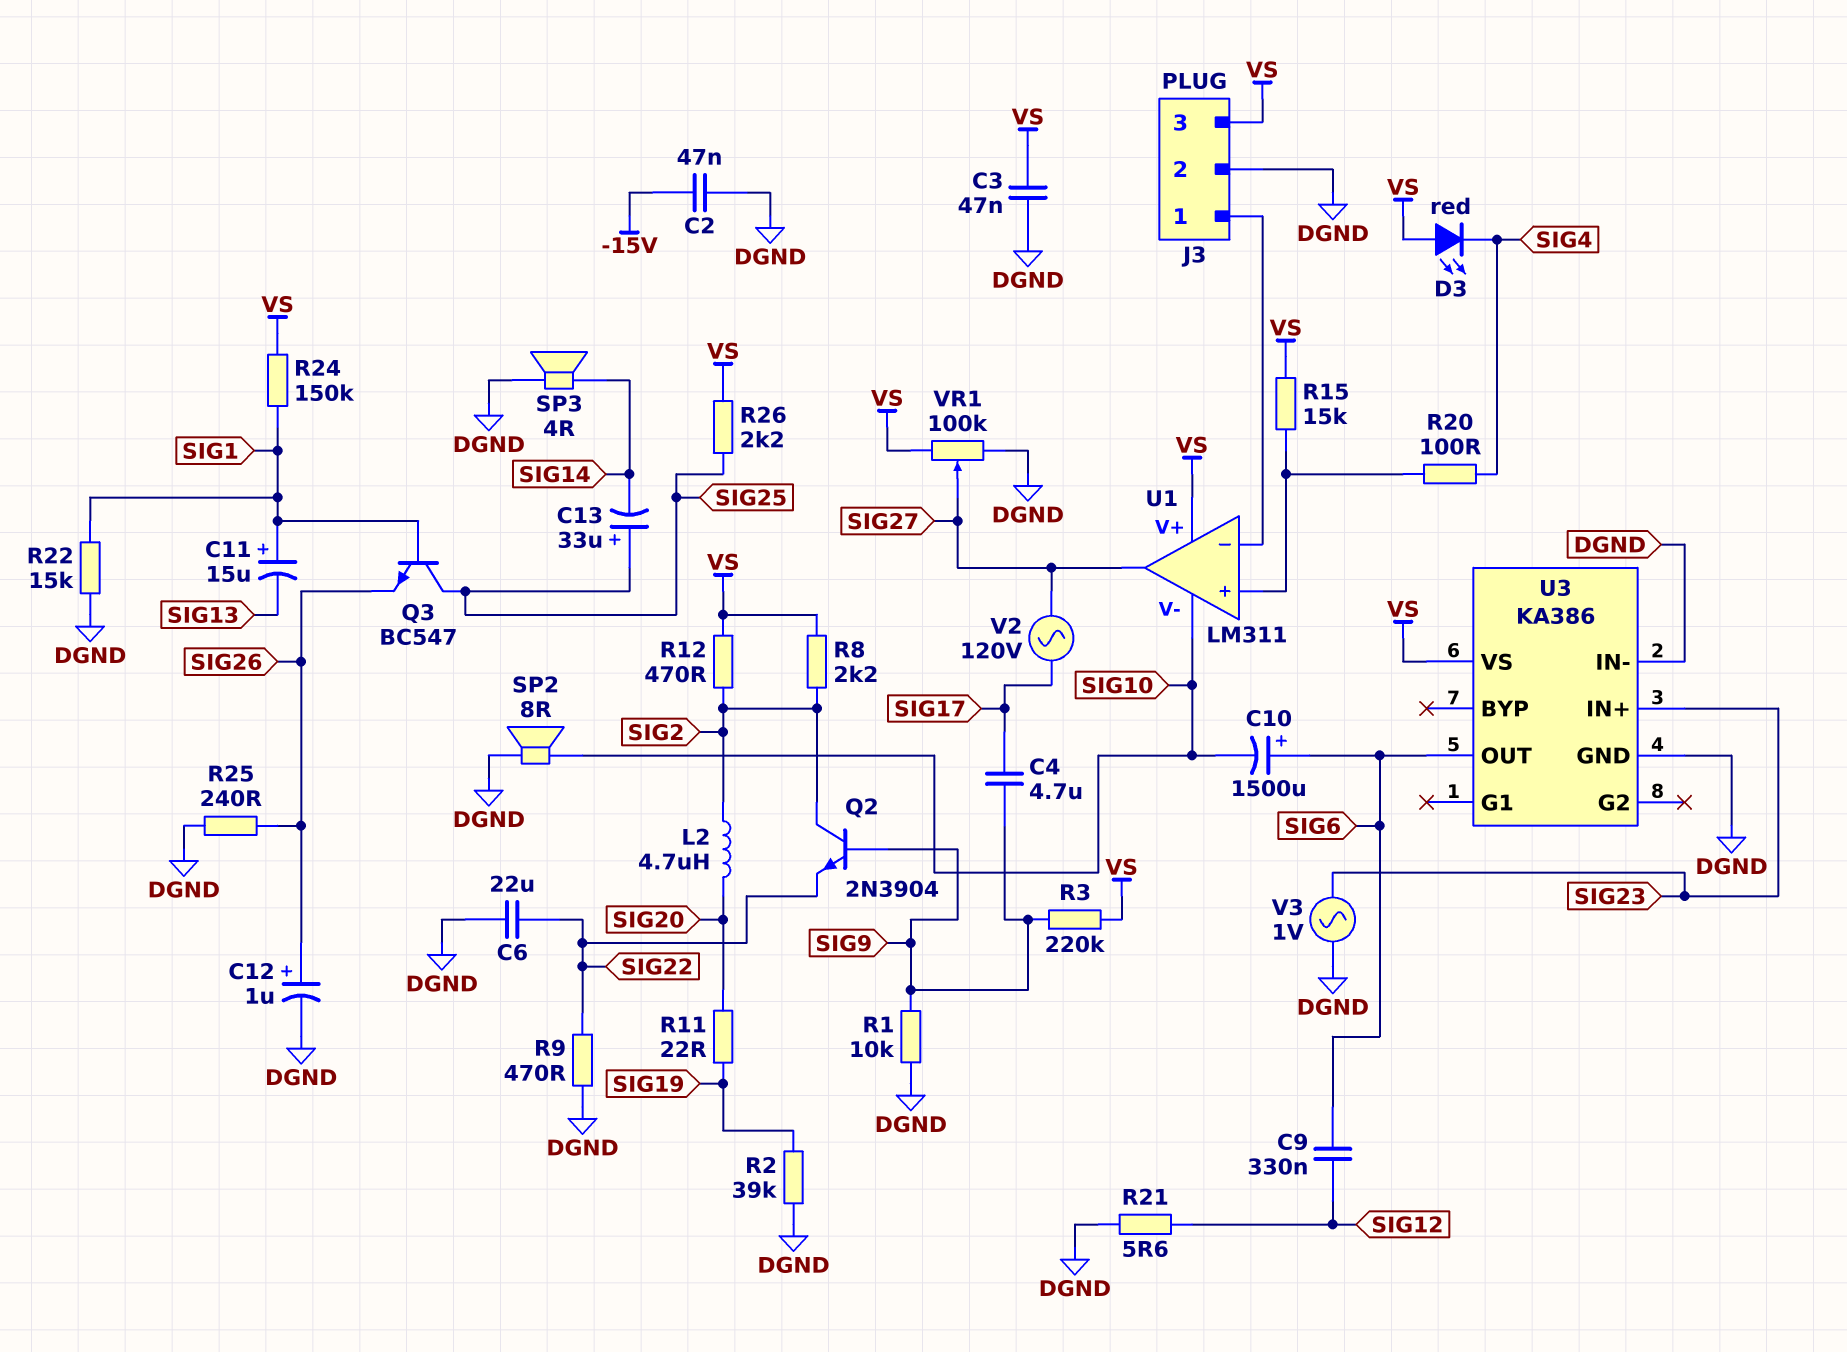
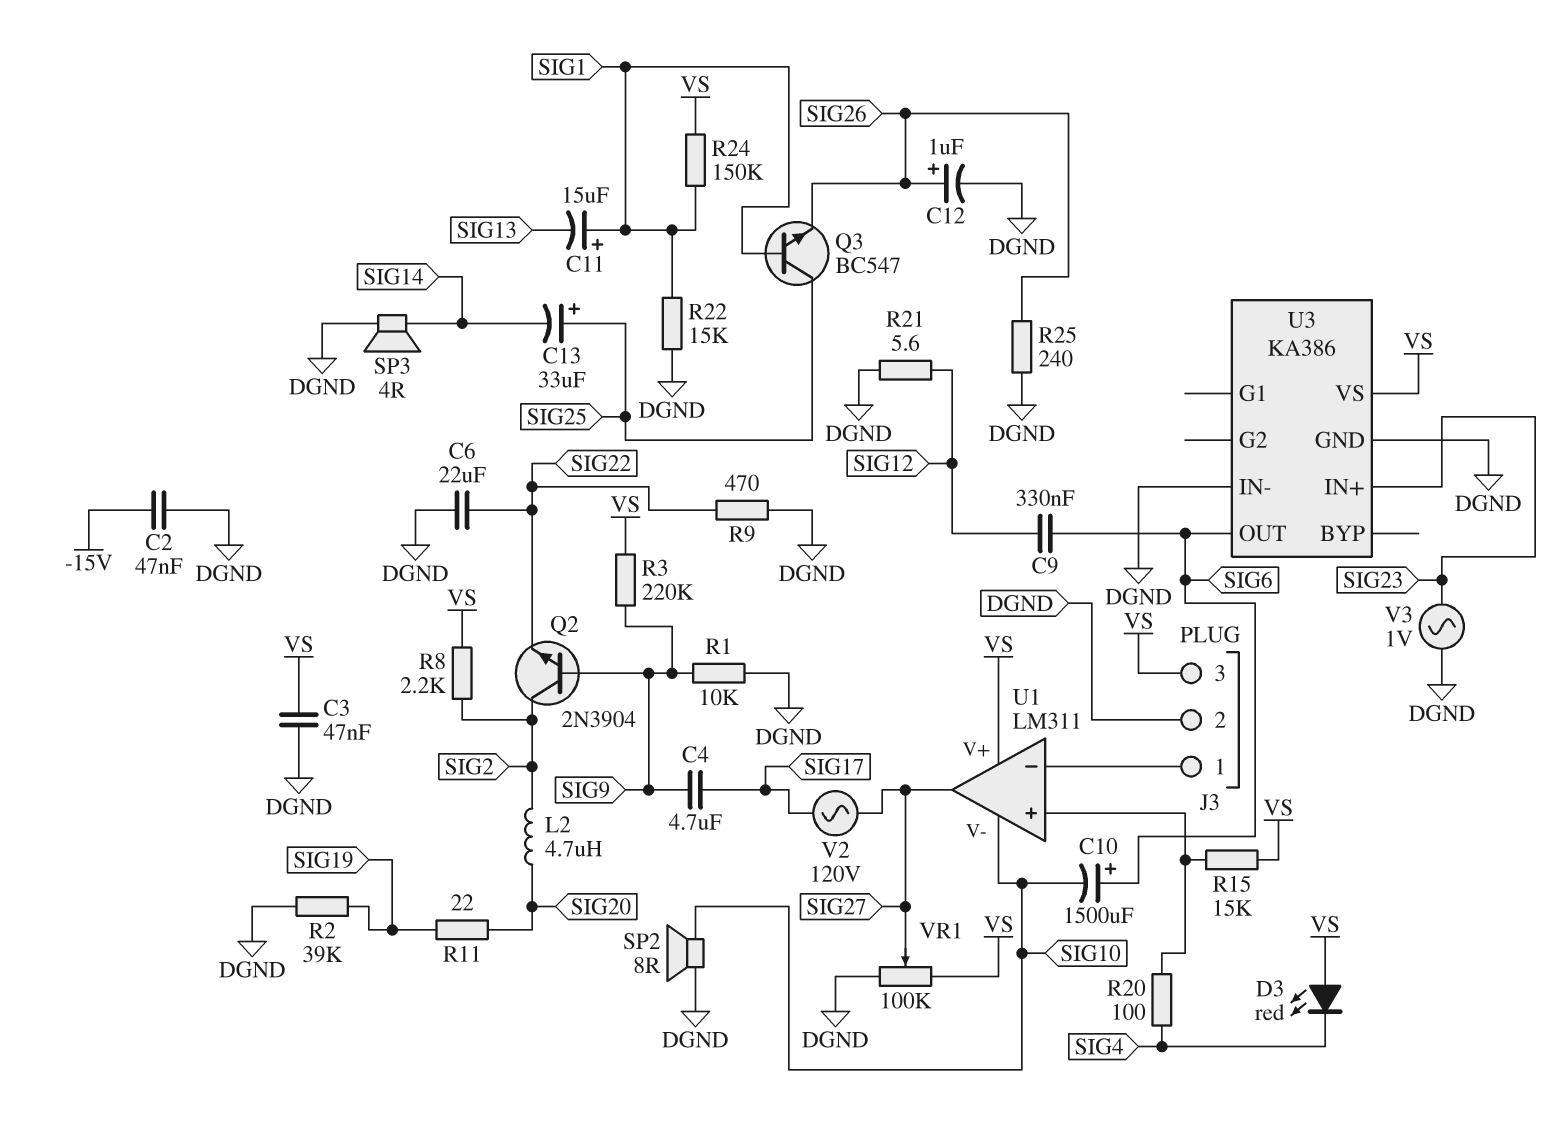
R12: 470 (SIG2, VS) -> none
R26: 2.2k (SIG25, VS) -> none

